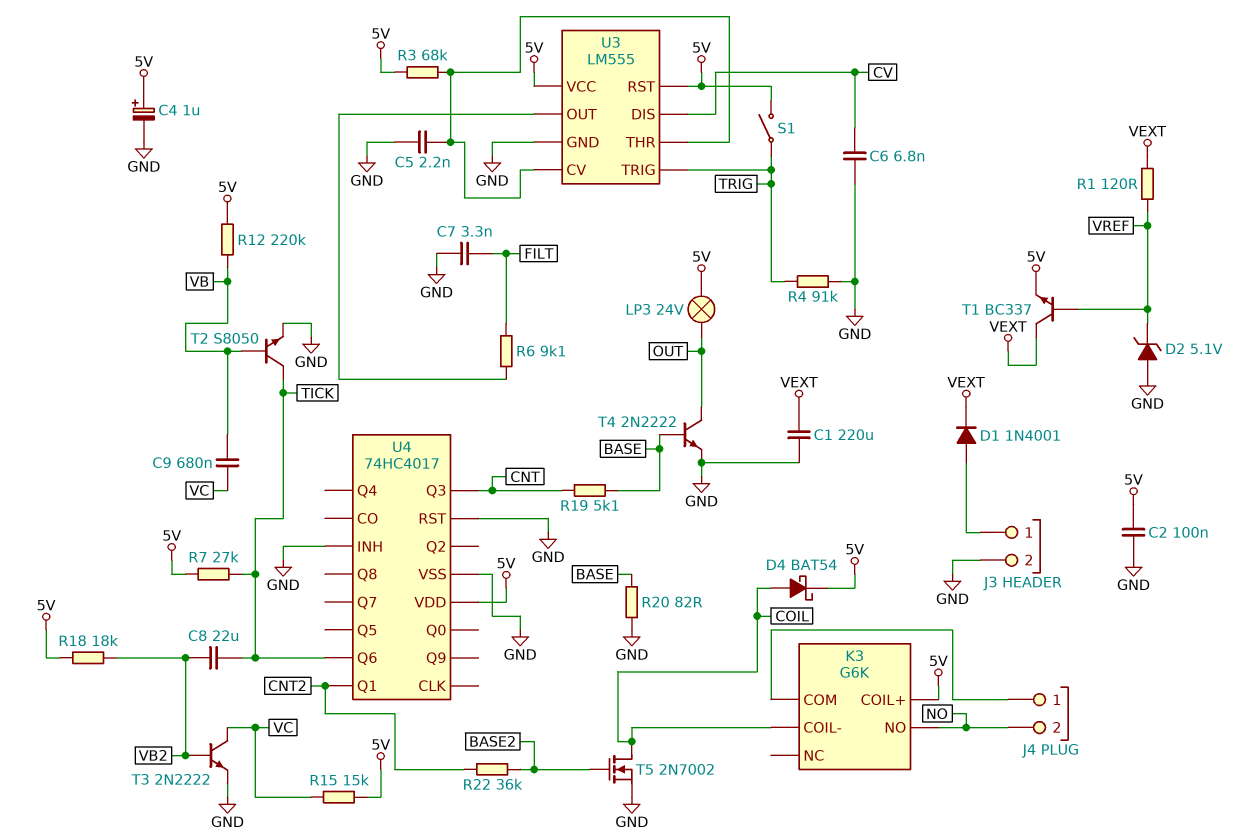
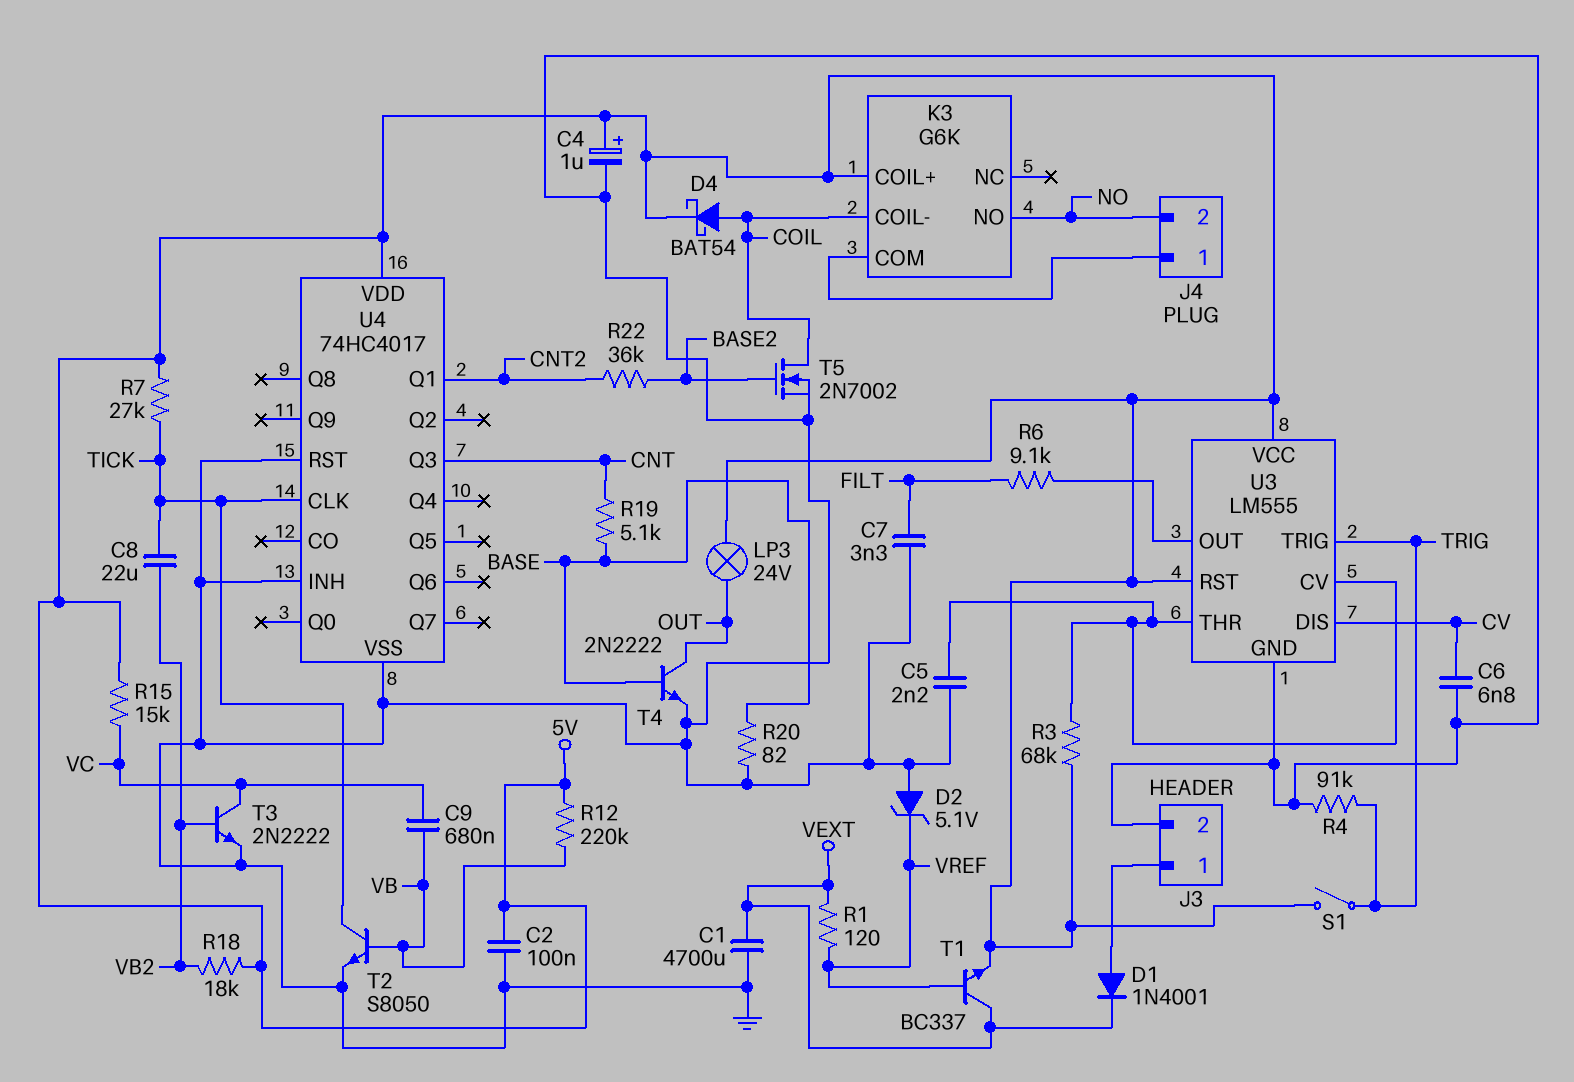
C1: 220uF (GND, VEXT) -> 4700uF (GND, VEXT)
U4 pin CLK: none -> TICK
U4 pin Q6: TICK -> none

